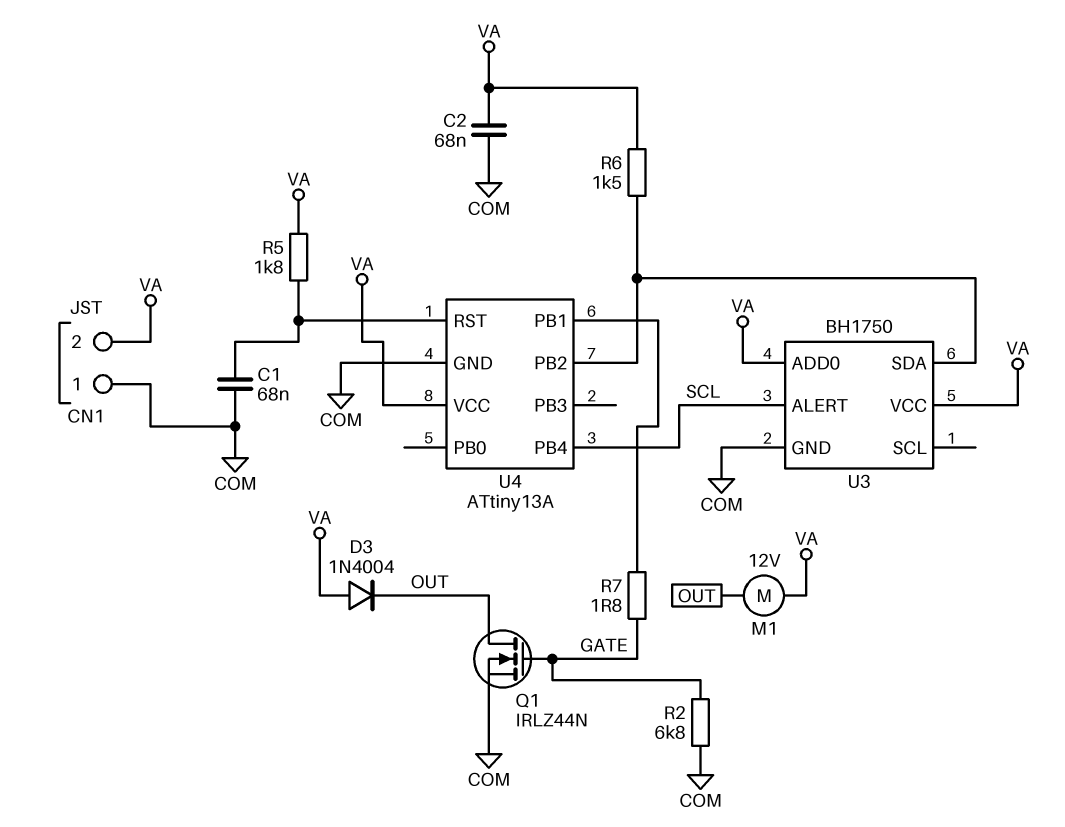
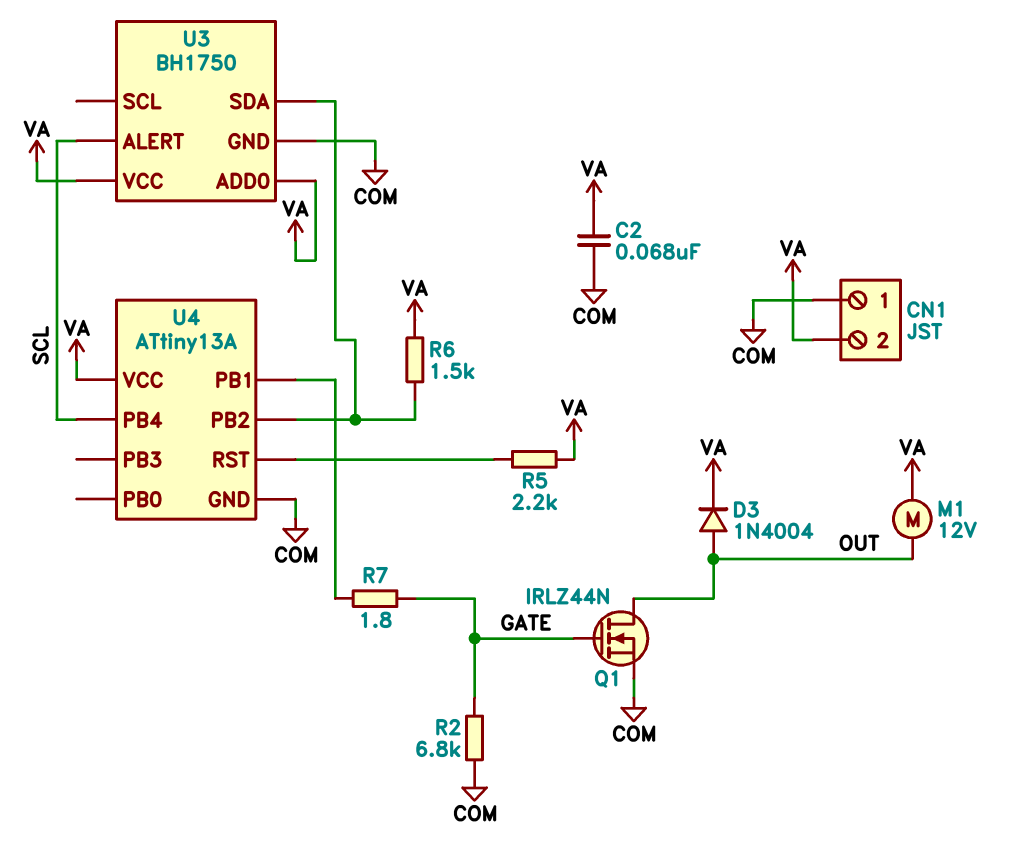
C1: 68nF (COM, U4/RST) -> none
D3: diode 1N4004 (A VA, K OUT) -> diode 1N4004 (A OUT, K VA)
R5: 1.8k (U4/RST, VA) -> 2.2k (U4/RST, VA)

